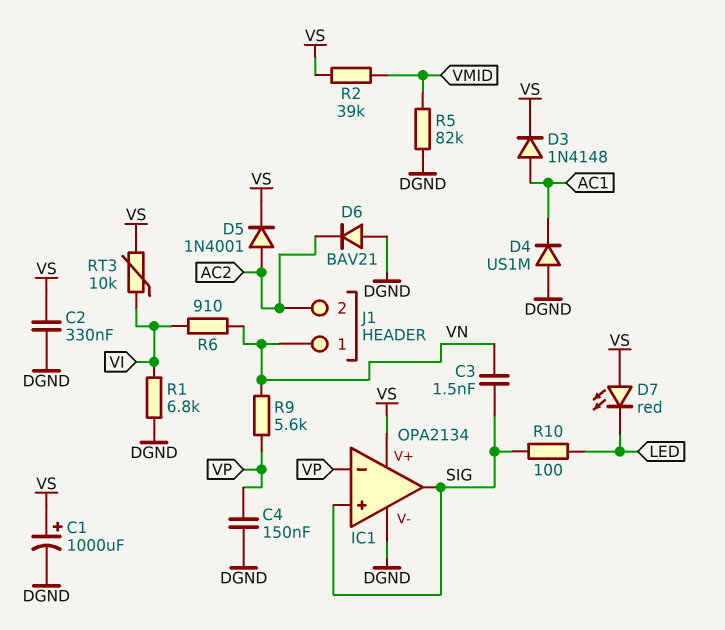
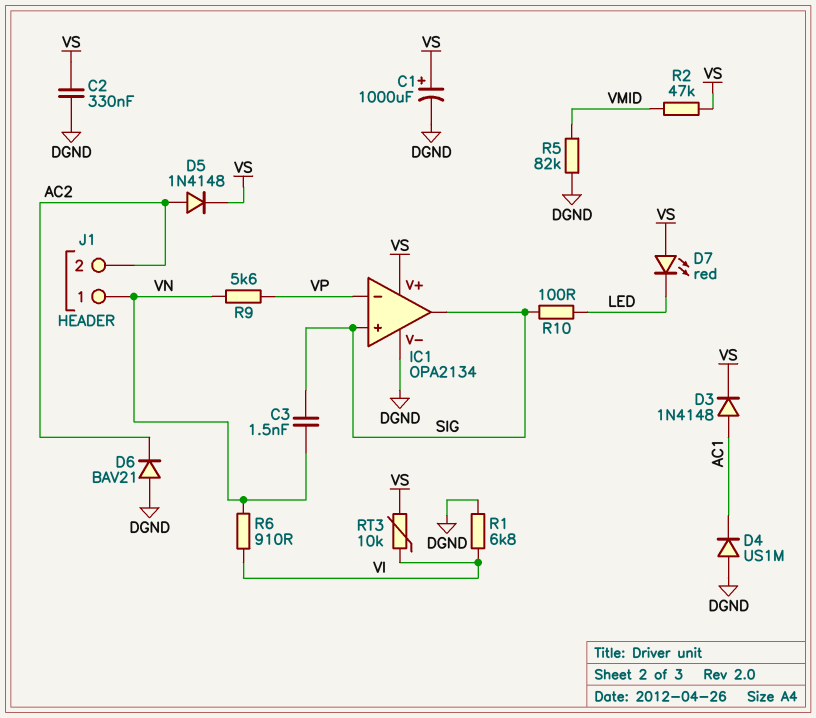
C4: 150nF (DGND, VP) -> none
D5: diode 1N4001 (A AC2, K VS) -> diode 1N4148 (A AC2, K VS)
R2: 39k (VMID, VS) -> 47k (VMID, VS)

